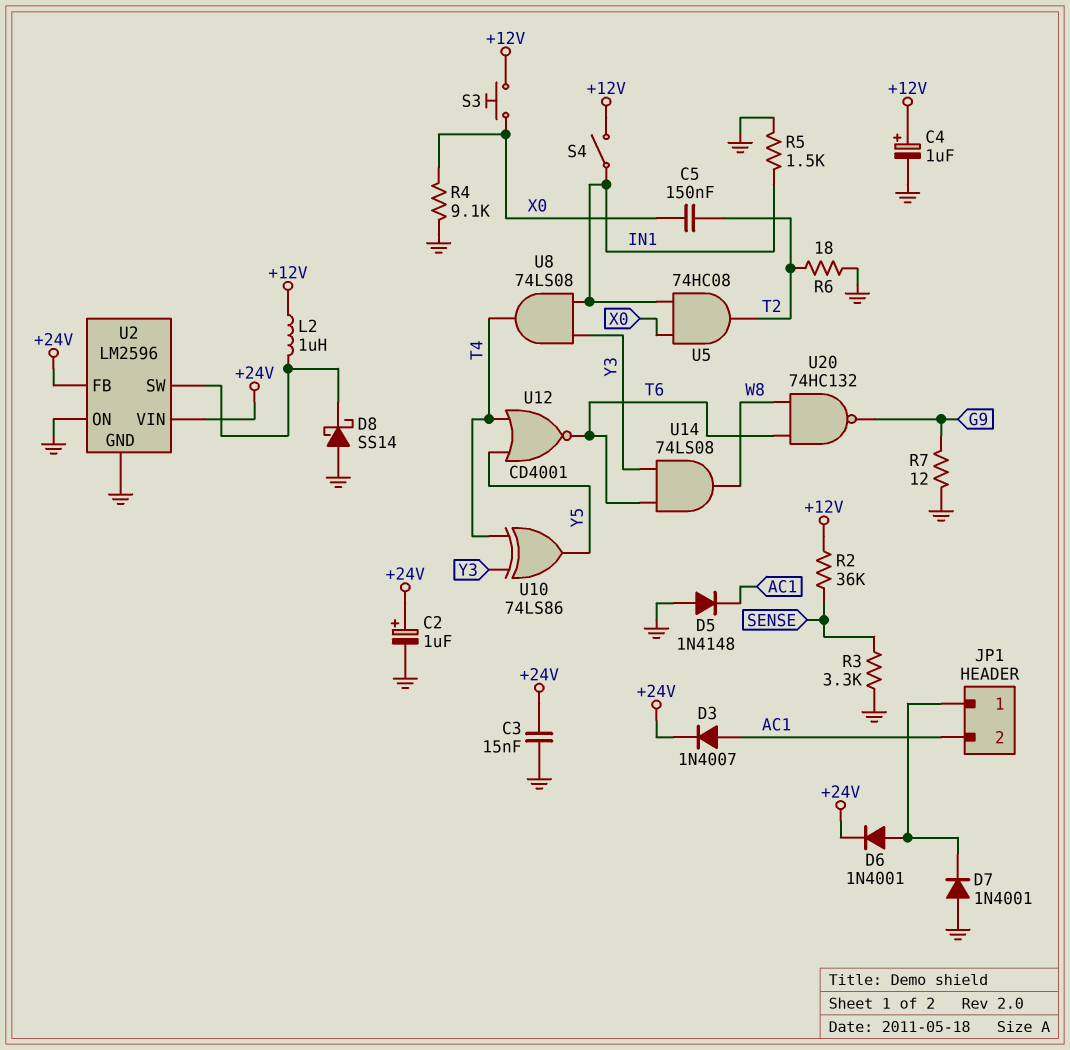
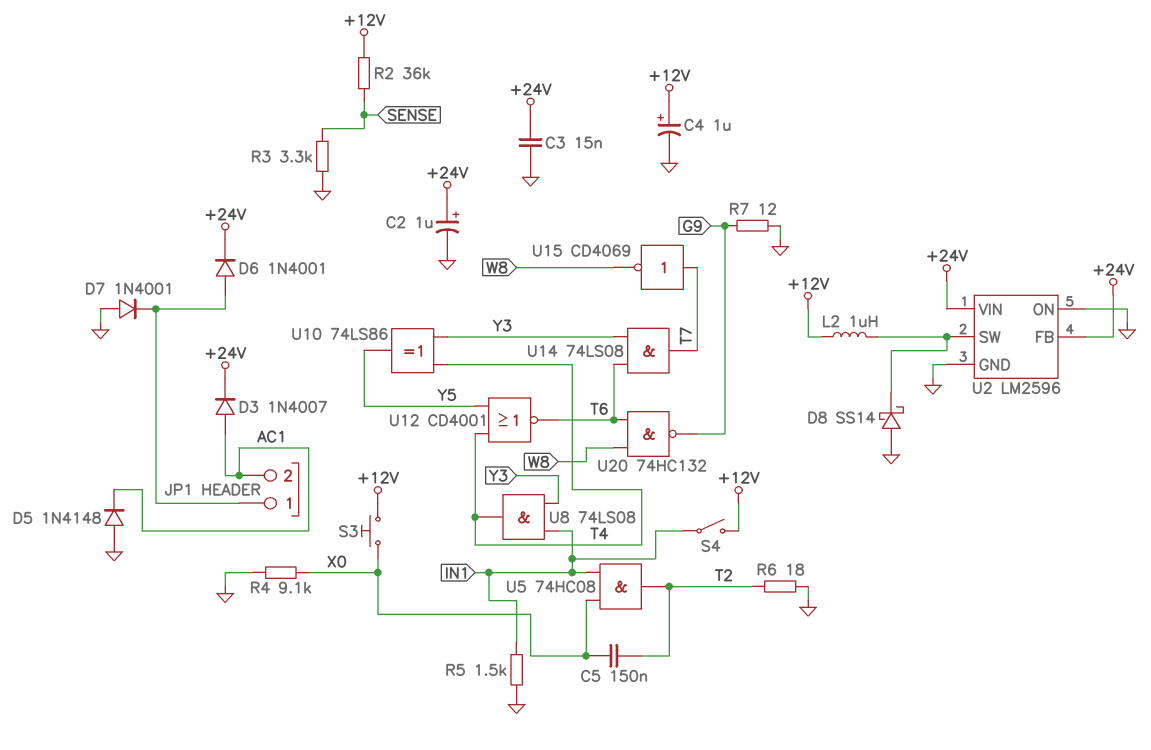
U14: AND 74LS08 (in T6, in Y3, out W8) -> AND 74LS08 (in T6, in Y3, out T7)
U15: none -> NOT CD4069 (in T7, out W8)

